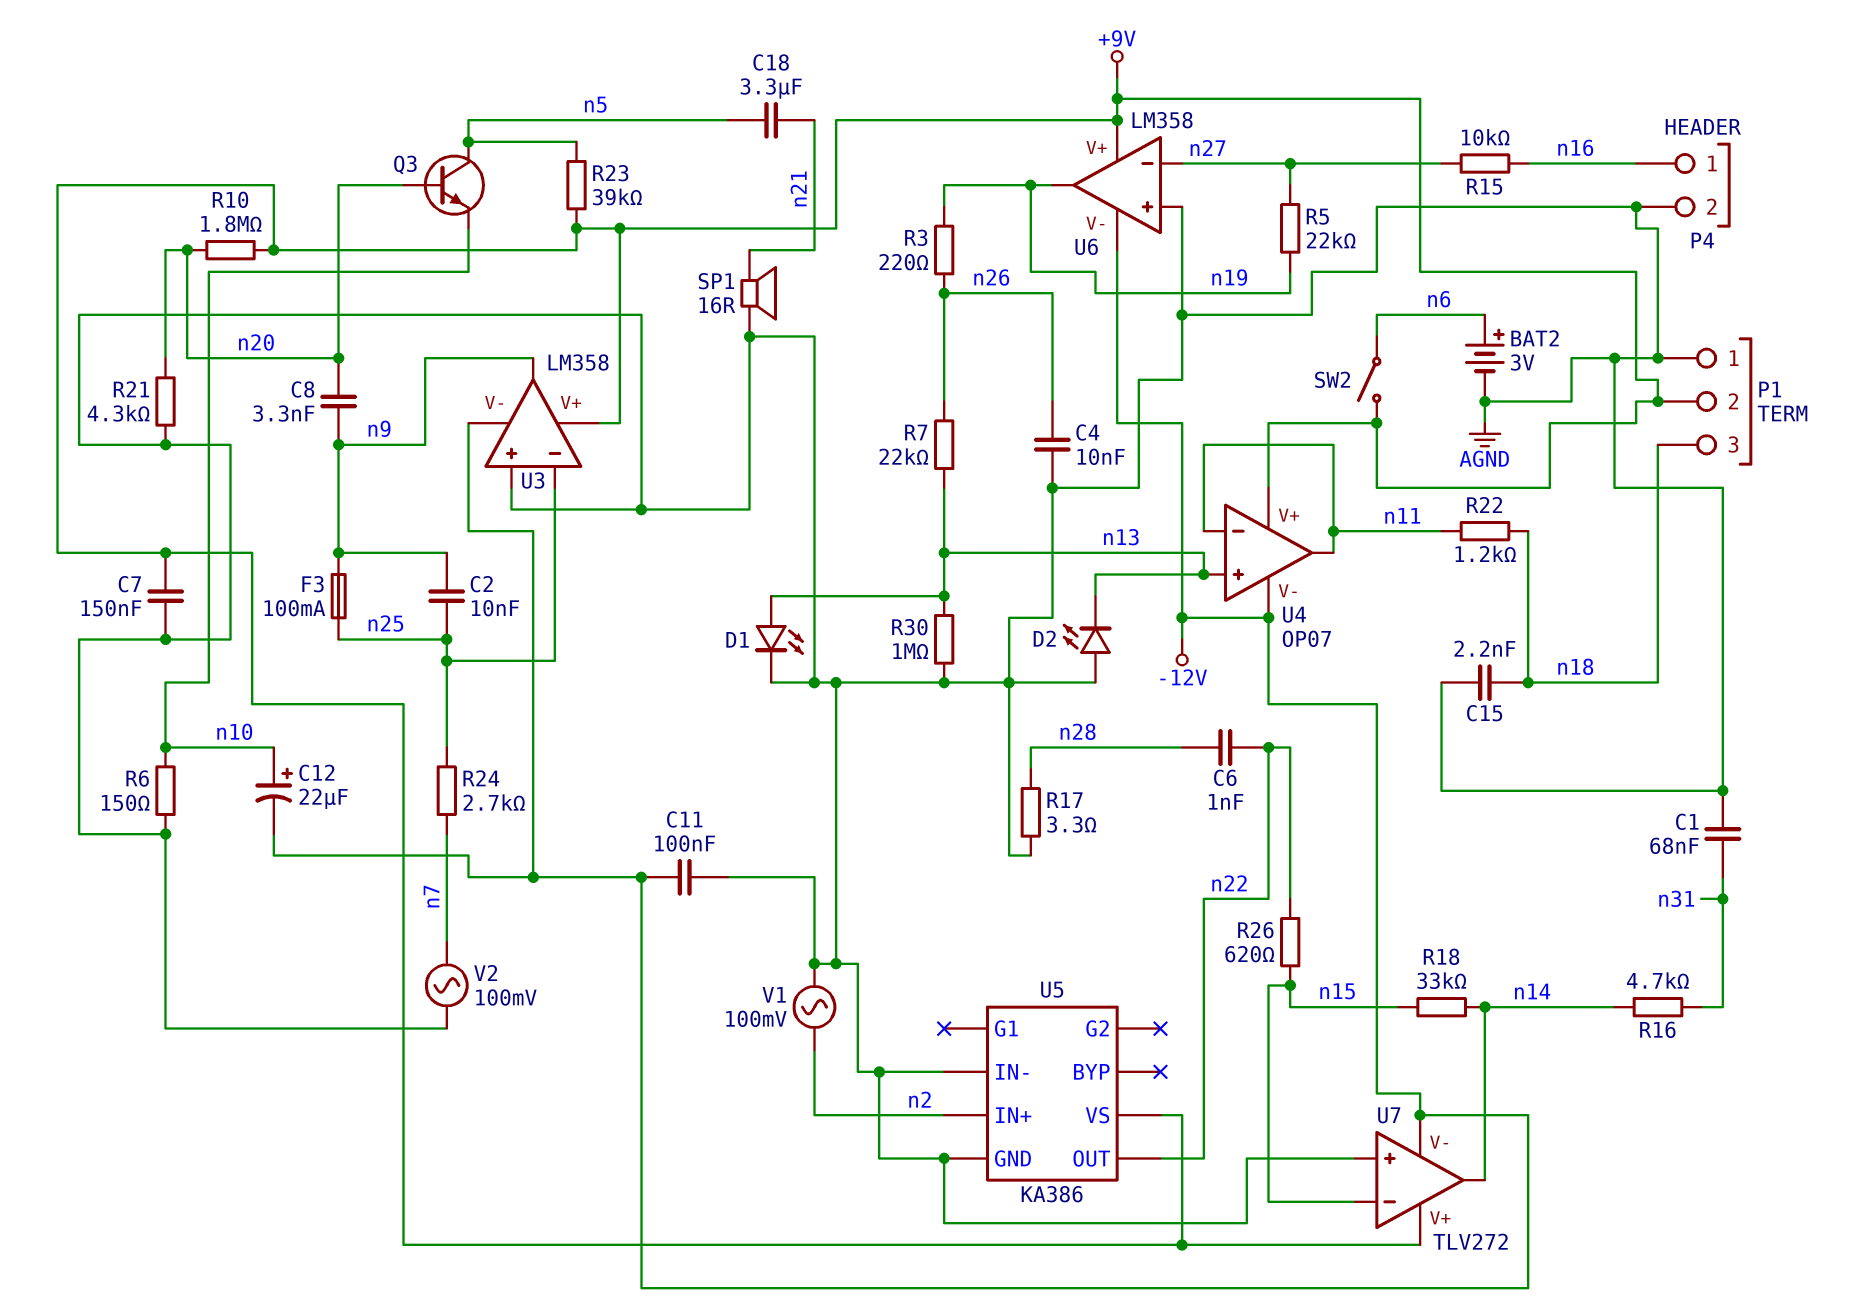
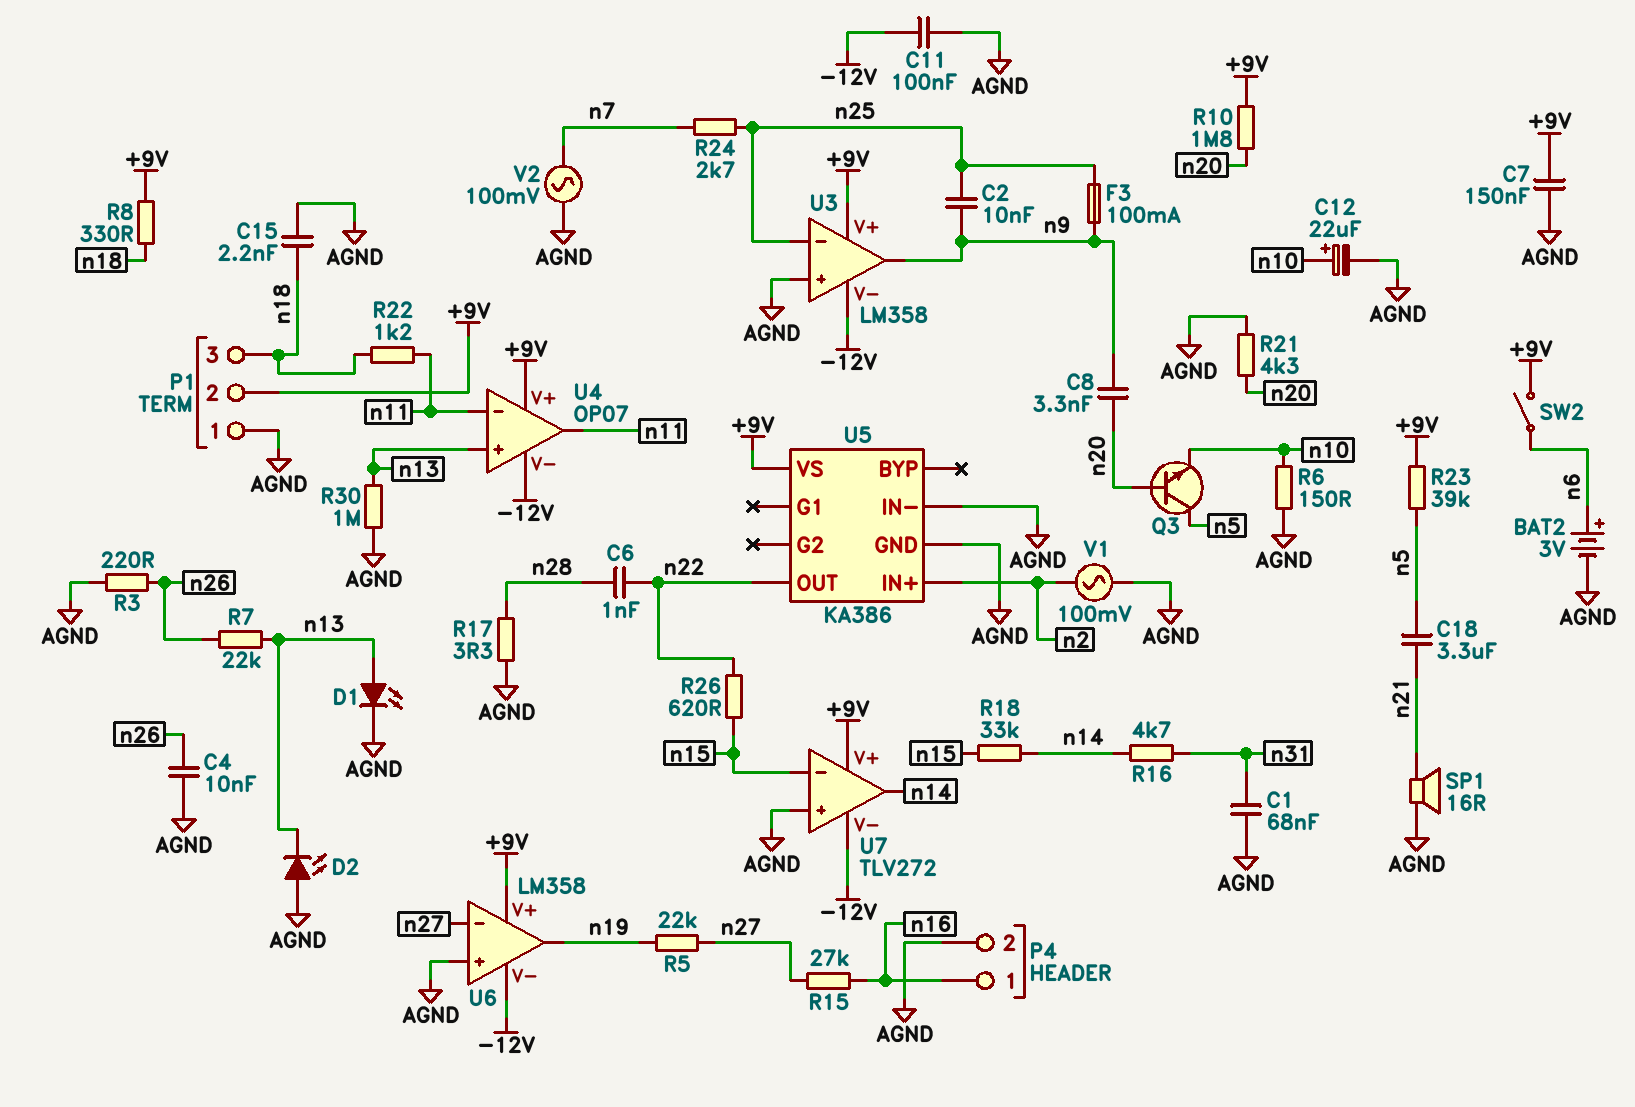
C12: 22uF (plus n10, minus -12V) -> 22uF (plus n10, minus AGND)
R3: 220 (n19, n26) -> 220 (AGND, n26)
R8: none -> 330 (+9V, n18)
R15: 10k (n16, n27) -> 27k (n16, n27)

